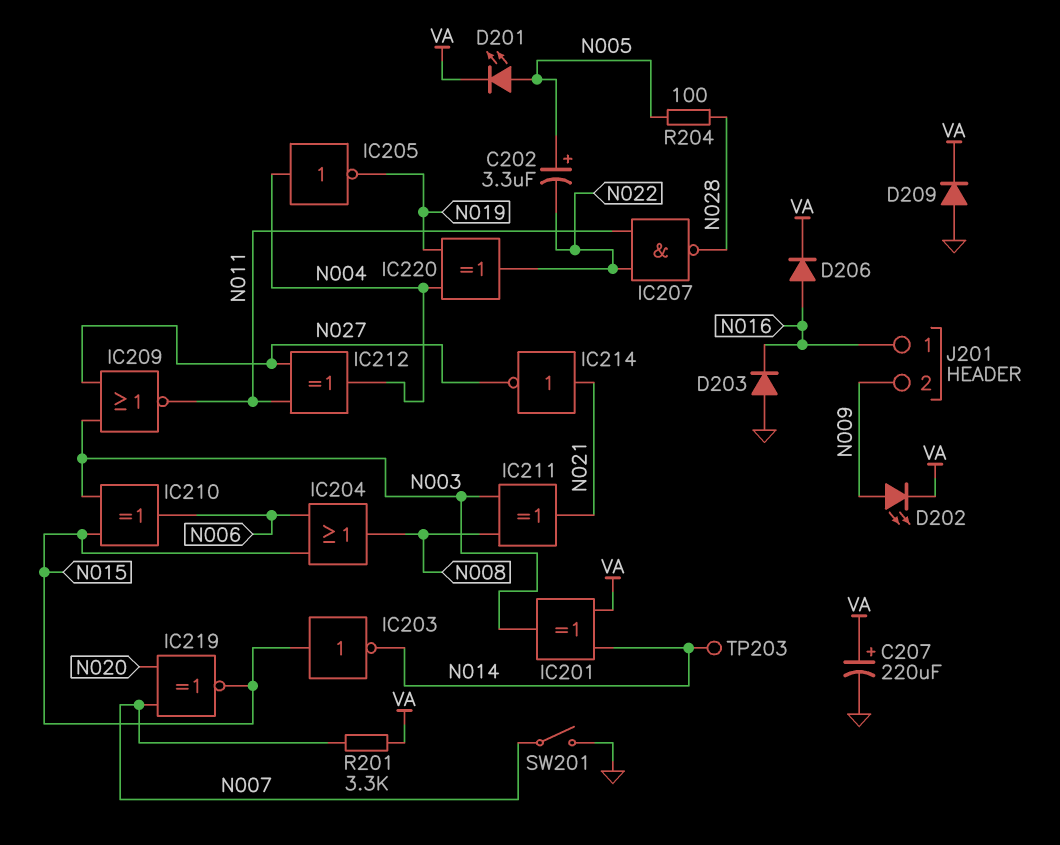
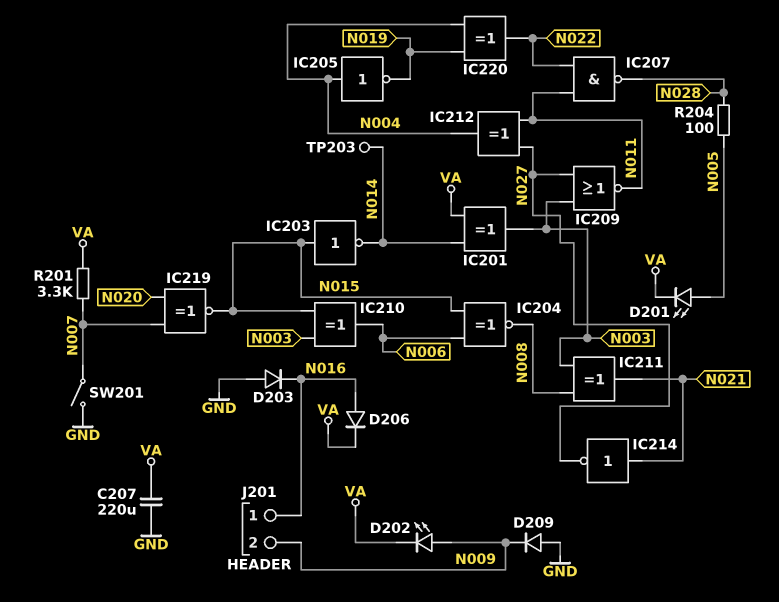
C202: 3.3uF (plus N005, minus N022) -> none
C207: 220uF (plus VA, minus GND) -> 220uF (GND, VA)
D209: diode (A GND, K VA) -> diode (A GND, K N009)
IC204: OR (in N006, in N015, out N008) -> XNOR (in N006, in N015, out N008)

